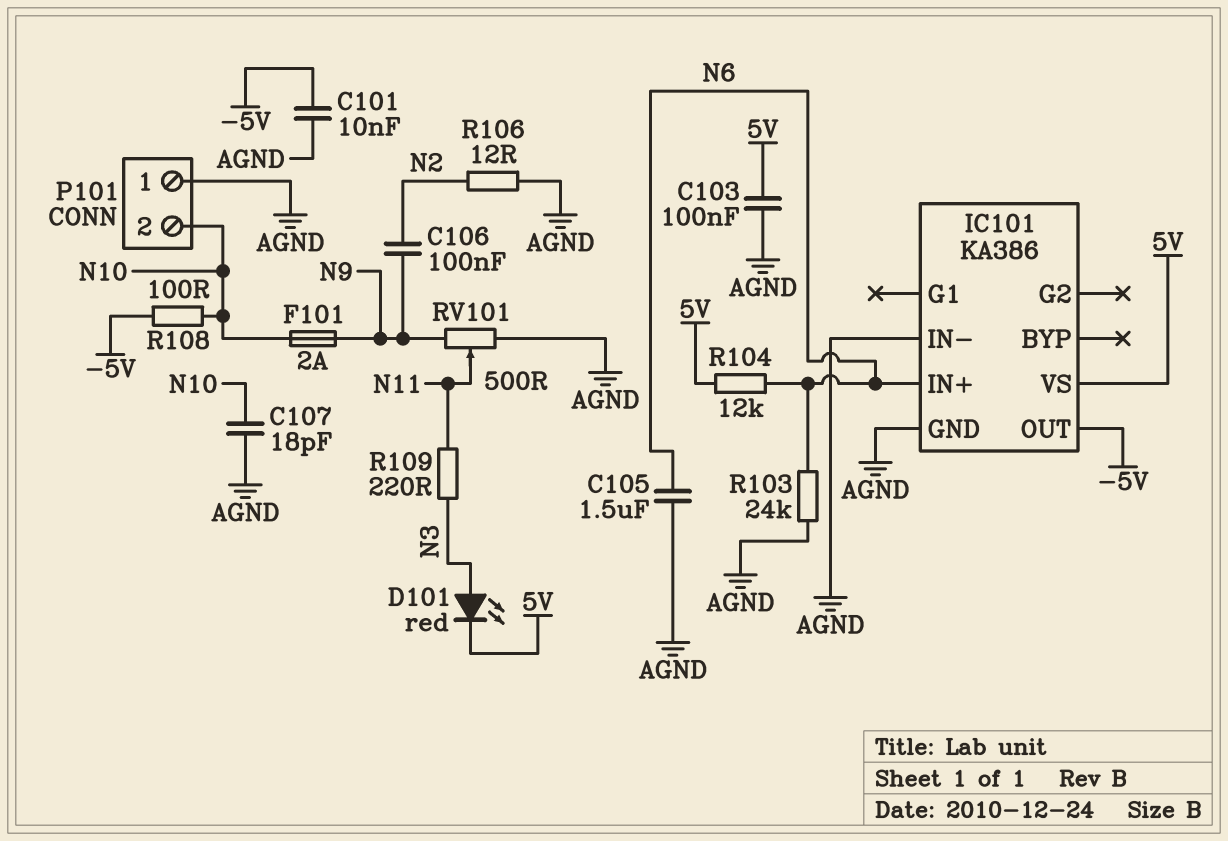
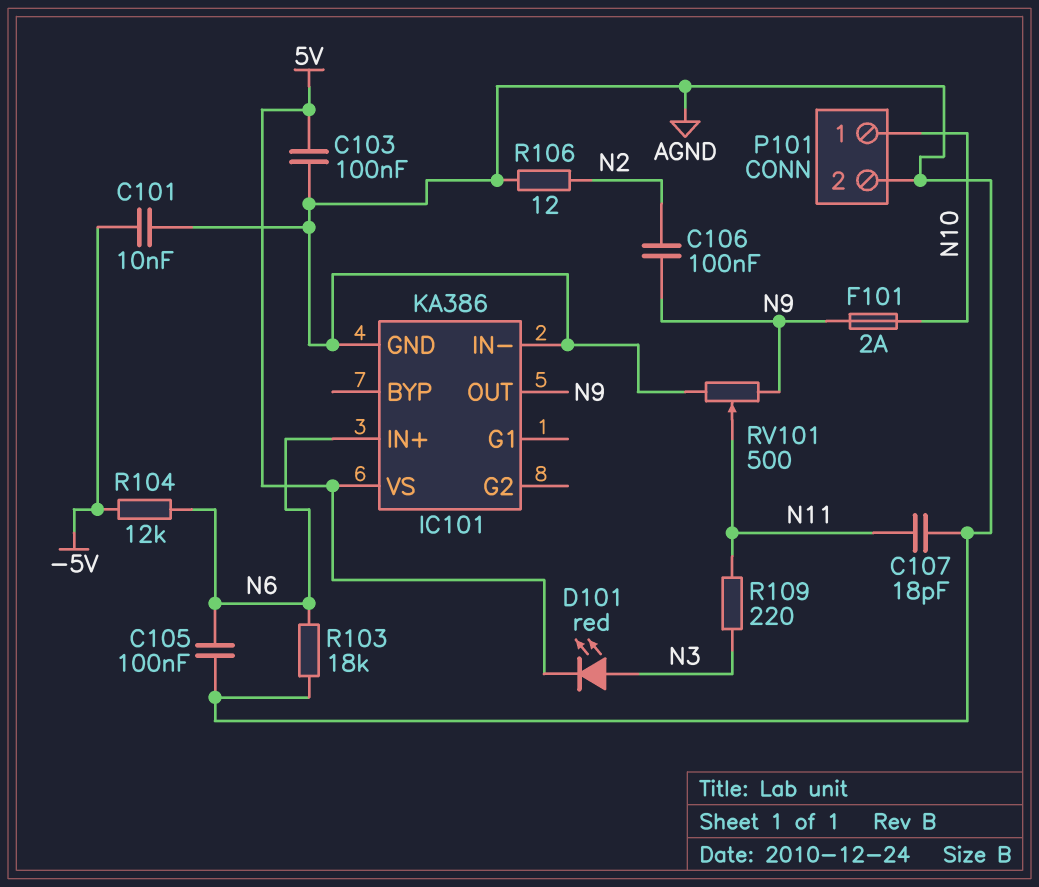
C105: 1.5uF (AGND, N6) -> 100nF (AGND, N6)
C107: 18pF (AGND, N10) -> 18pF (AGND, N11)
IC101 pin OUT: -5V -> N9
P101 pin 1: AGND -> N10
P101 pin 2: N10 -> AGND
R103: 24k (AGND, N6) -> 18k (AGND, N6)
R104: 12k (5V, N6) -> 12k (-5V, N6)
R108: 100 (-5V, N10) -> none

